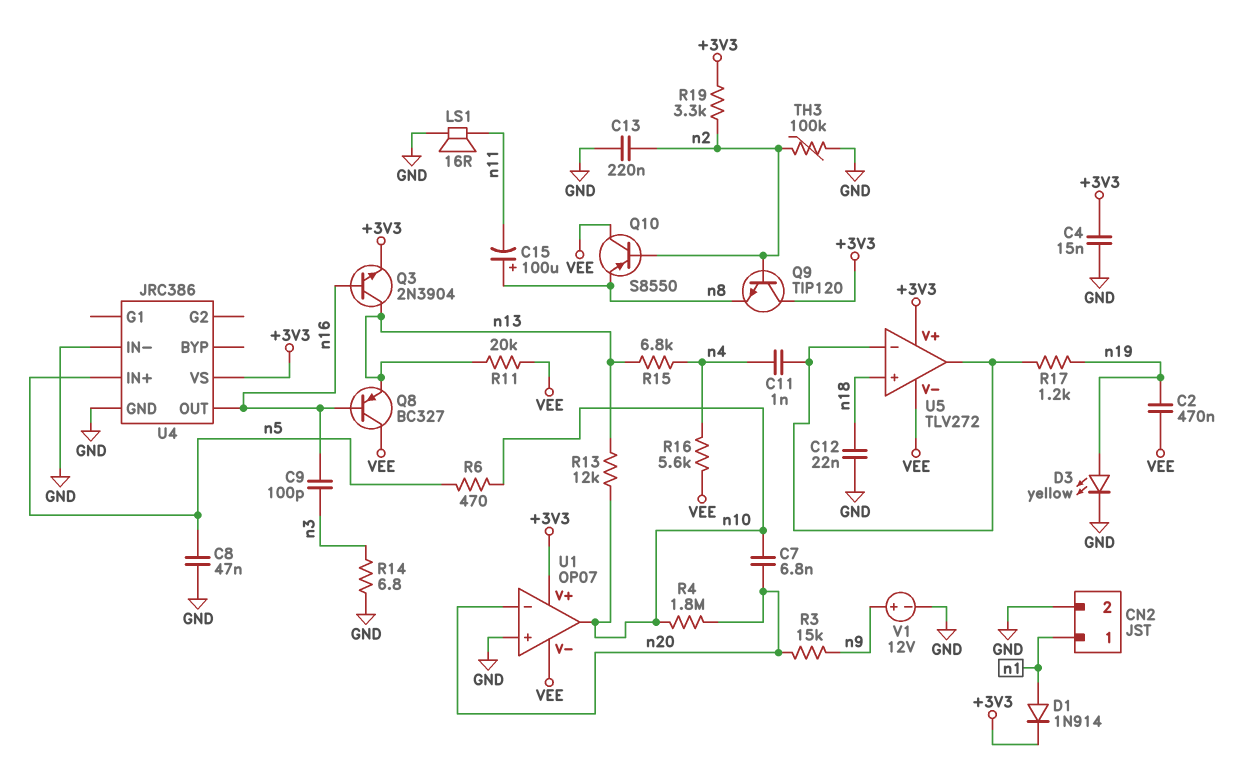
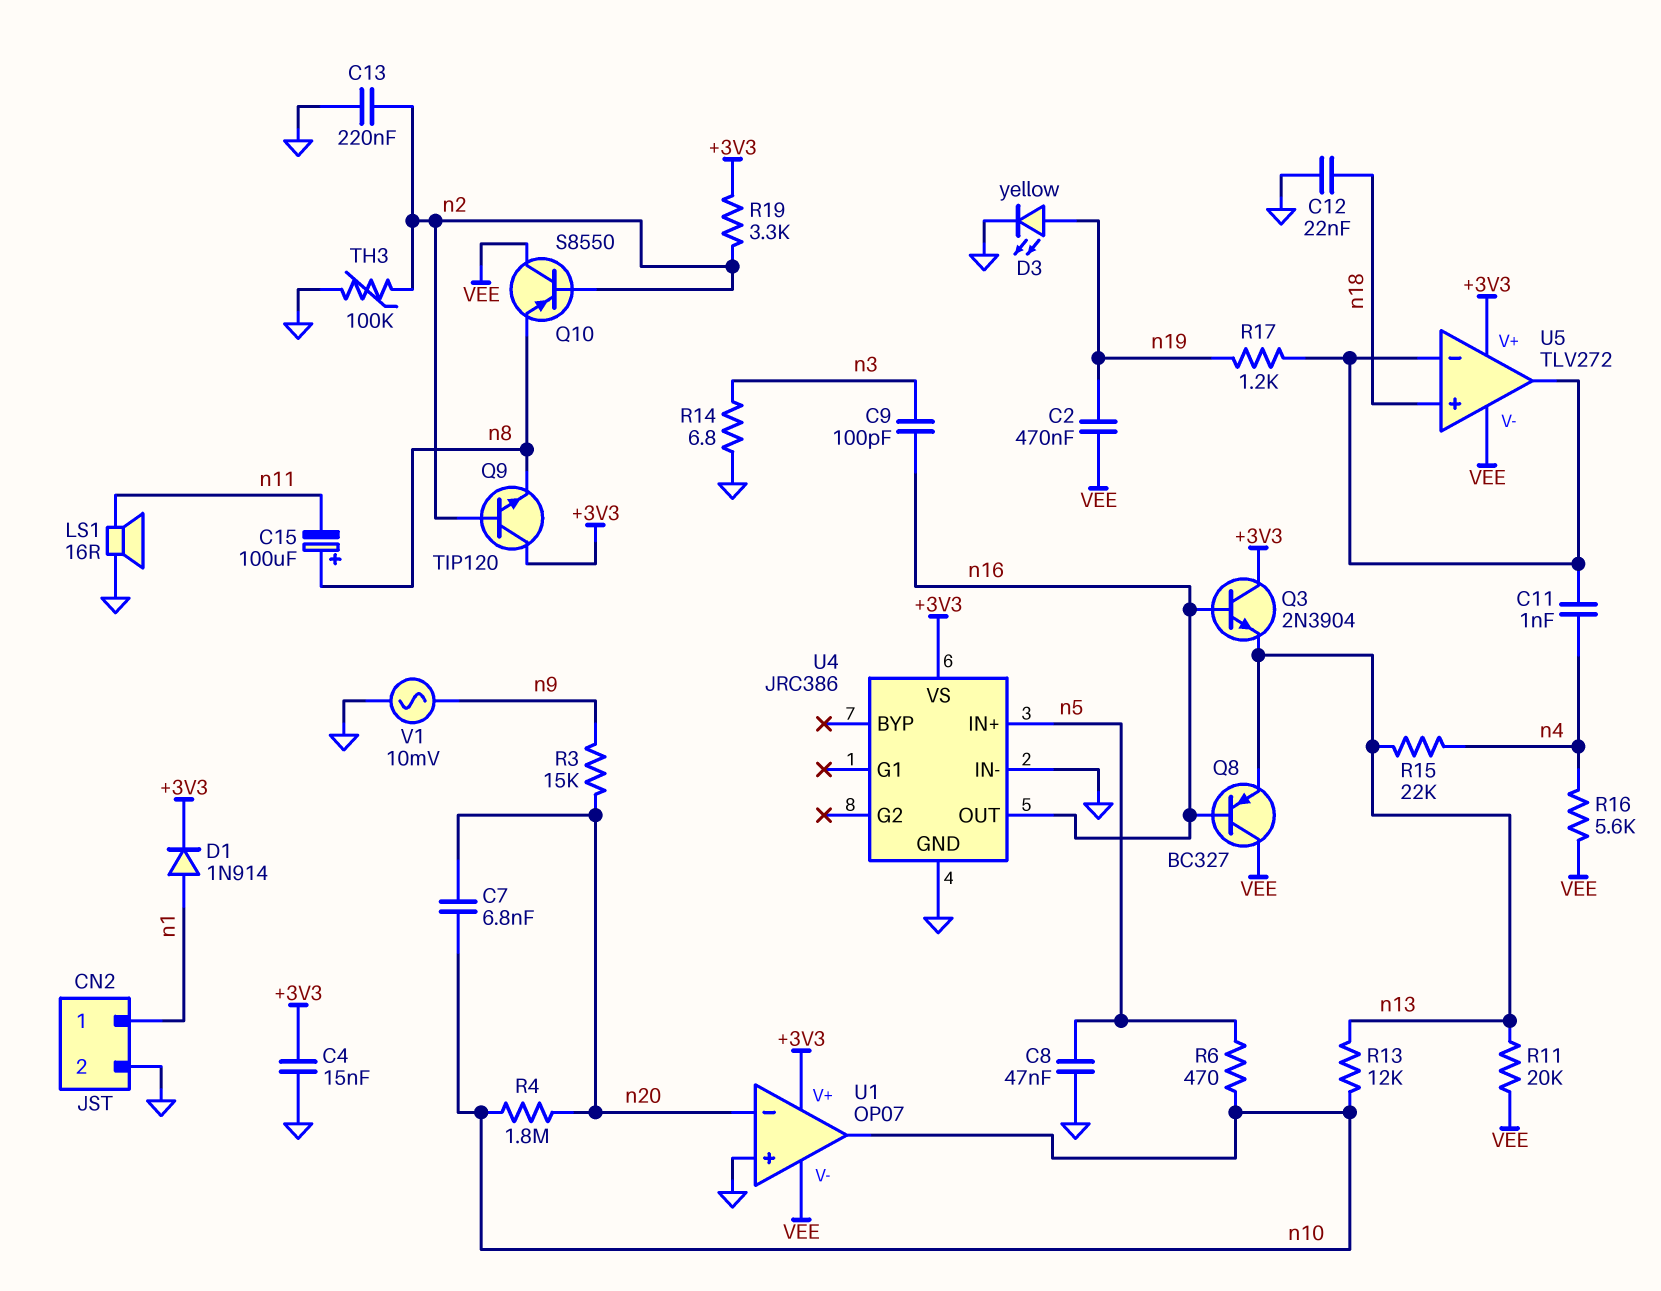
Q3: NPN 2N3904 (B n16, C n13, E +3V3) -> NPN 2N3904 (B n16, C +3V3, E n13)
R15: 6.8k (n4, n13) -> 22k (n4, n13)
V1: 12V (plus n9, minus GND) -> AC 10mV (GND, n9)

